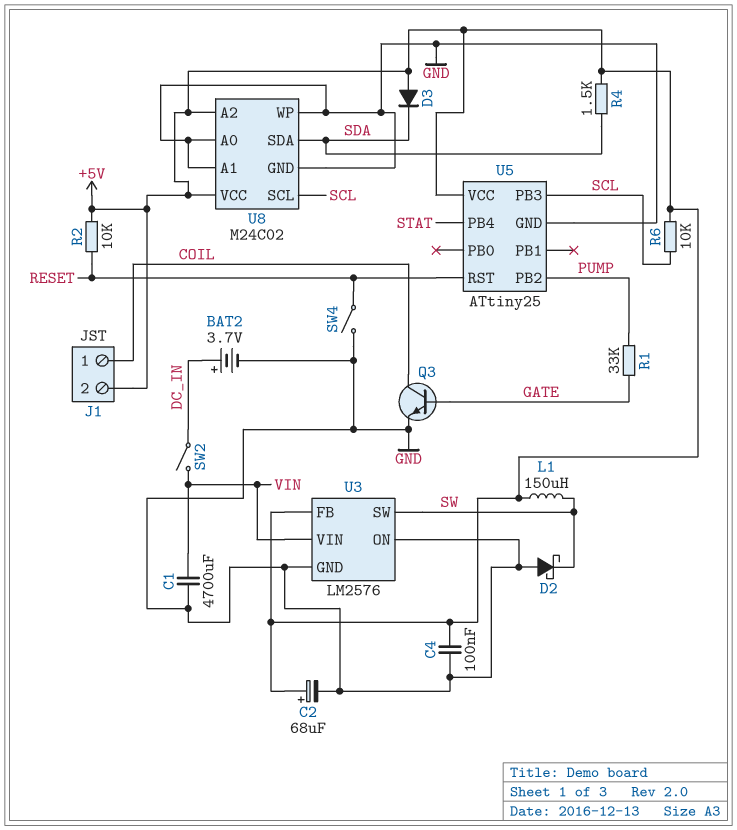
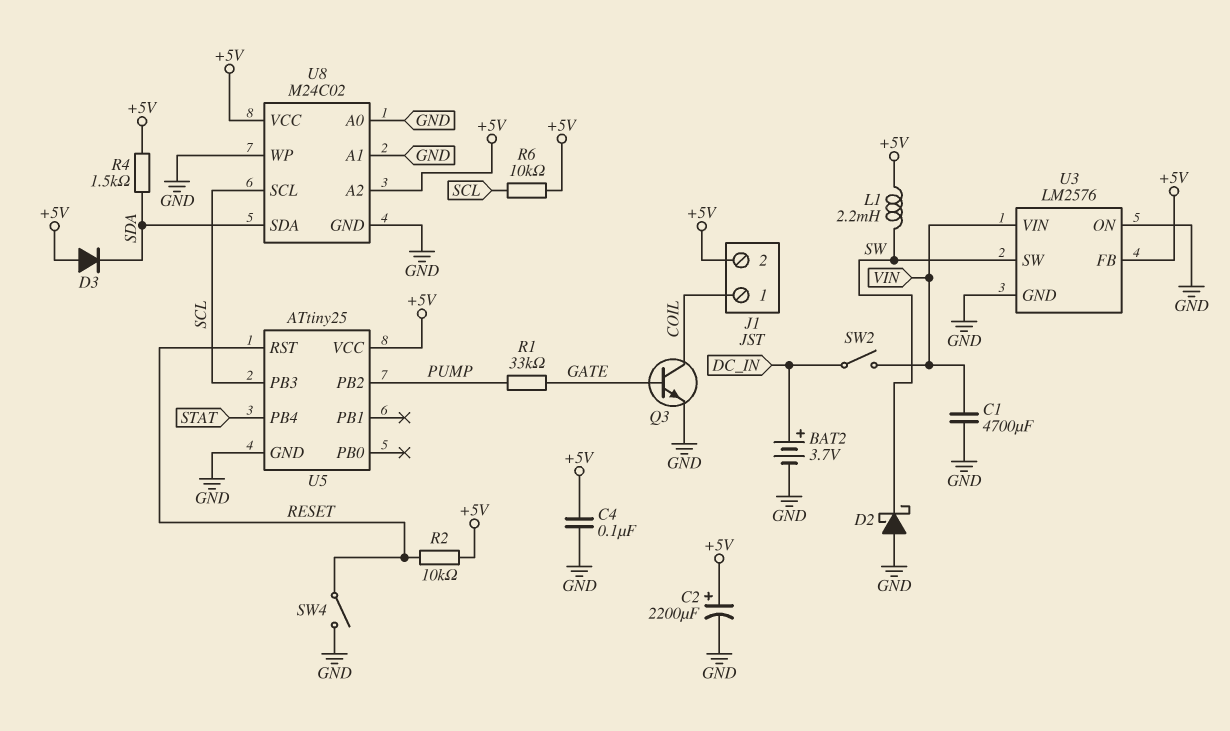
C2: 68uF (plus +5V, minus GND) -> 2200uF (plus +5V, minus GND)
L1: 150uH (+5V, SW) -> 2.2mH (+5V, SW)

